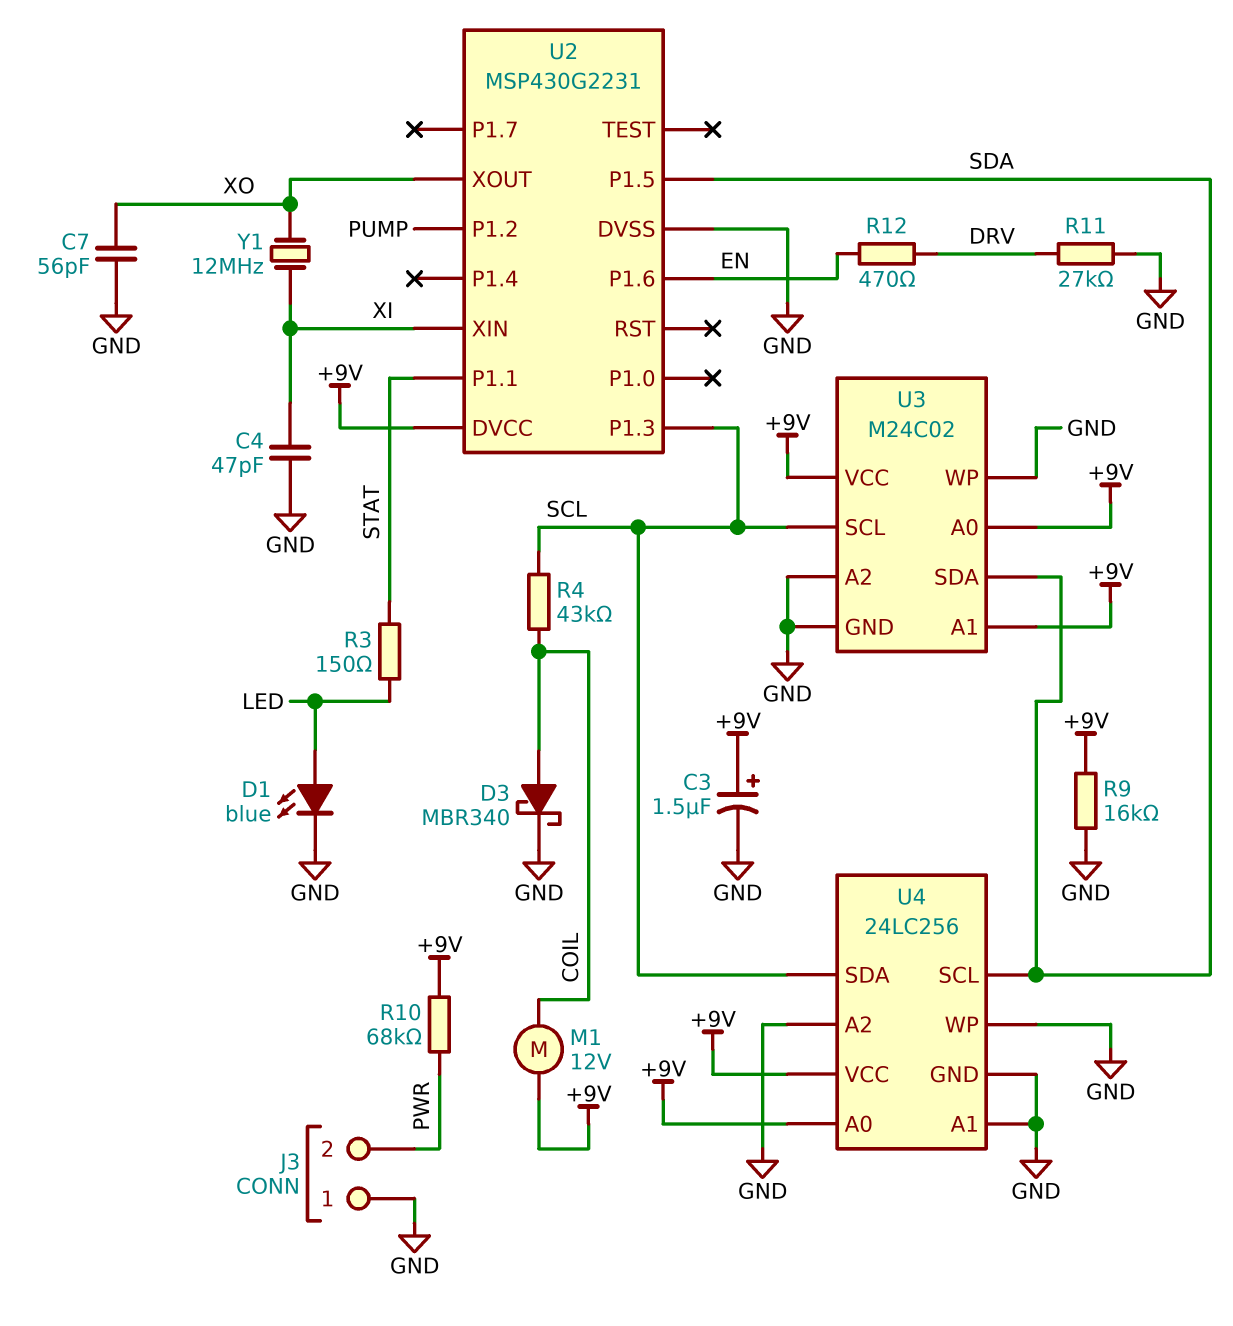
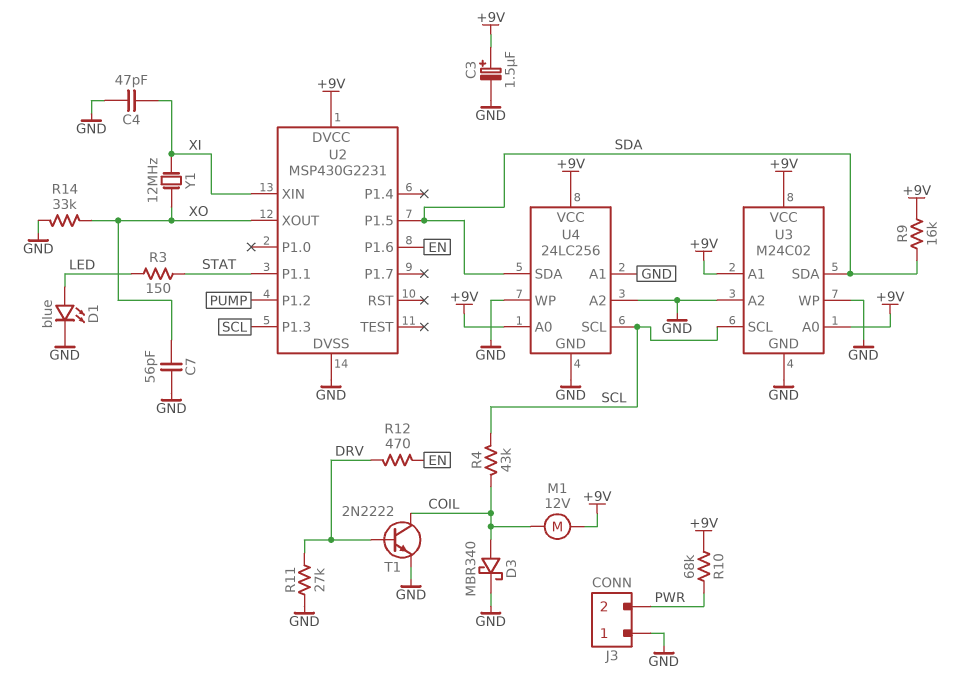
R9: 16k (+9V, GND) -> 16k (+9V, SDA)
R14: none -> 33k (GND, XO)
T1: none -> NPN 2N2222 (B DRV, C COIL, E GND)
U4 pin SCL: SDA -> SCL
U4 pin SDA: SCL -> SDA

